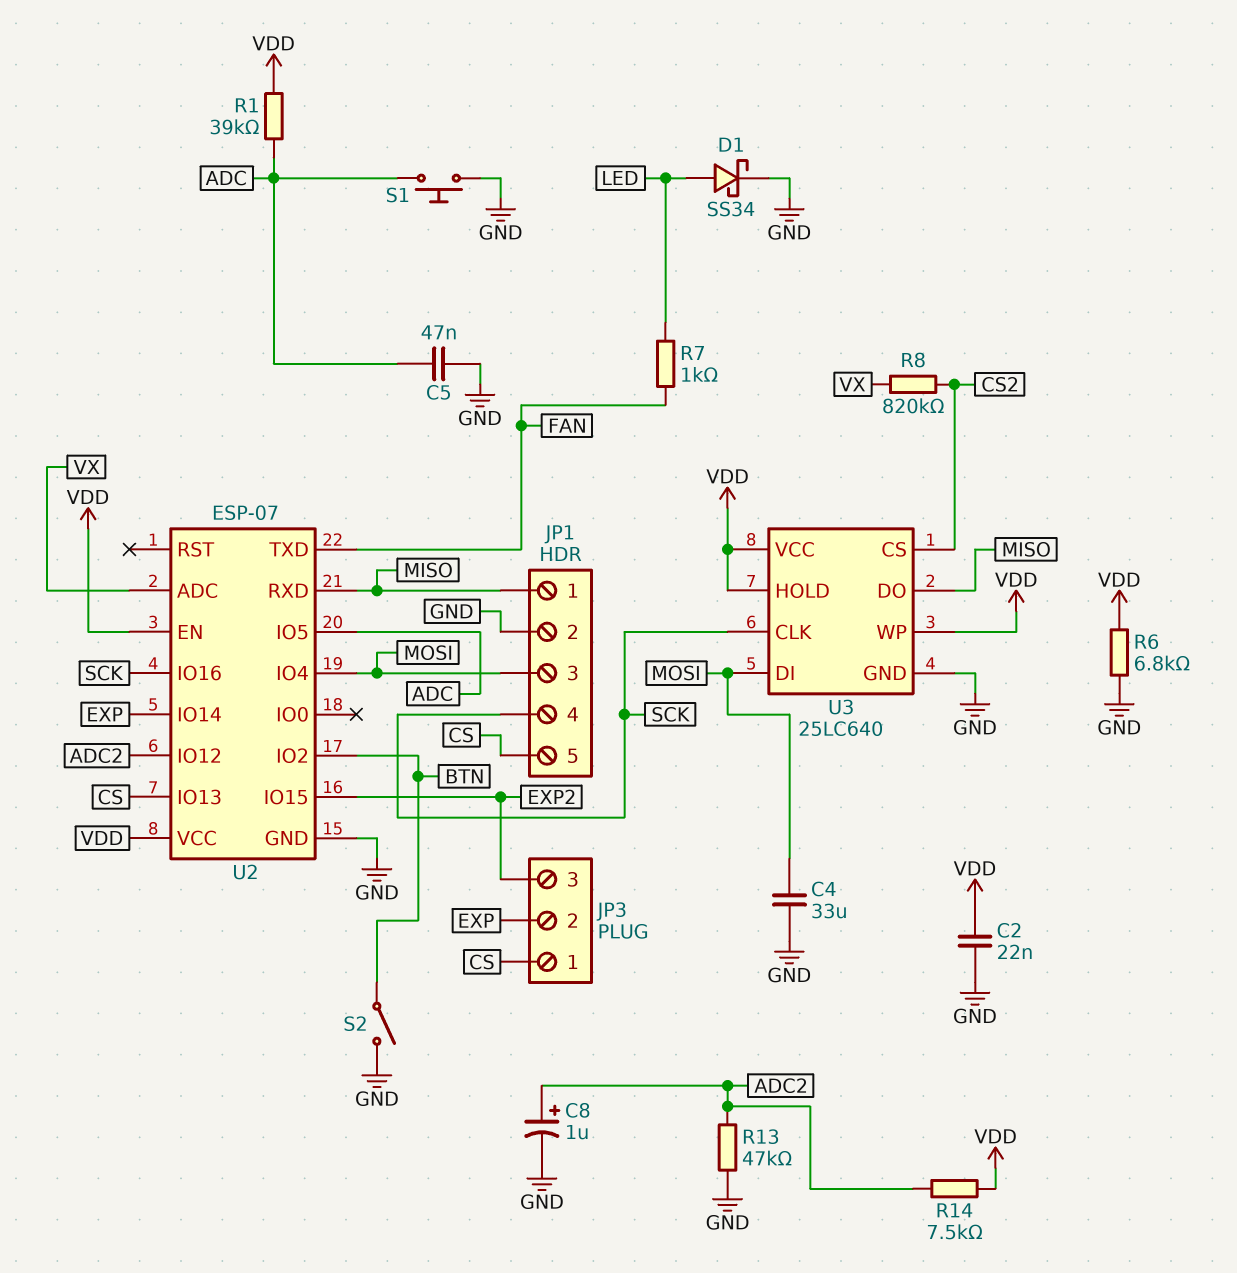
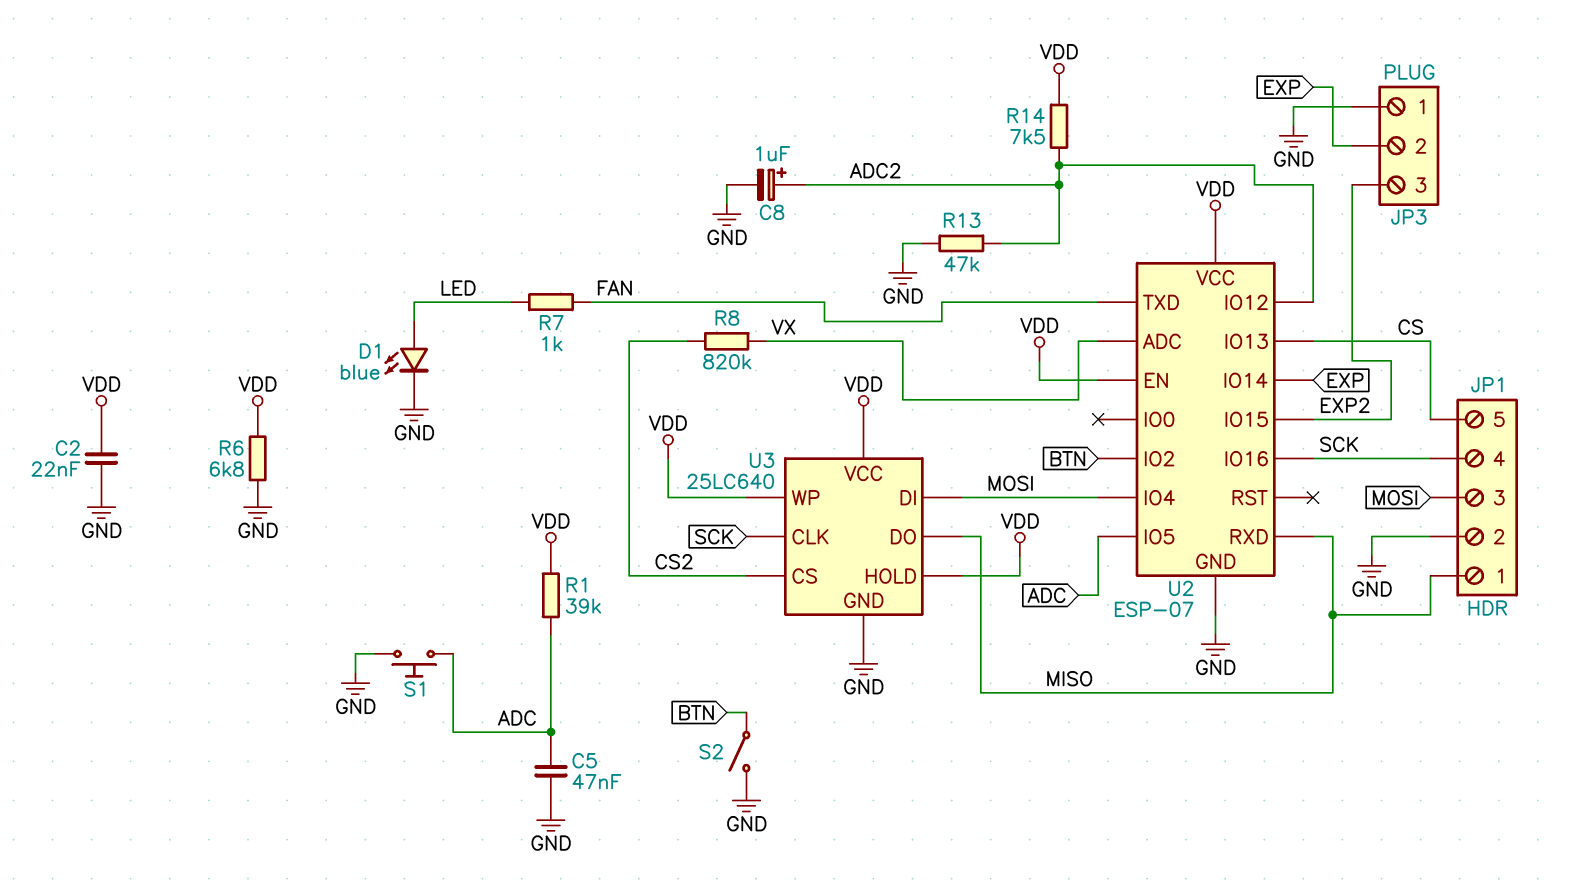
C4: 33uF (GND, MOSI) -> none
D1: schottky SS34 (A LED, K GND) -> LED blue (A LED, K GND)
JP3 pin 1: CS -> GND

